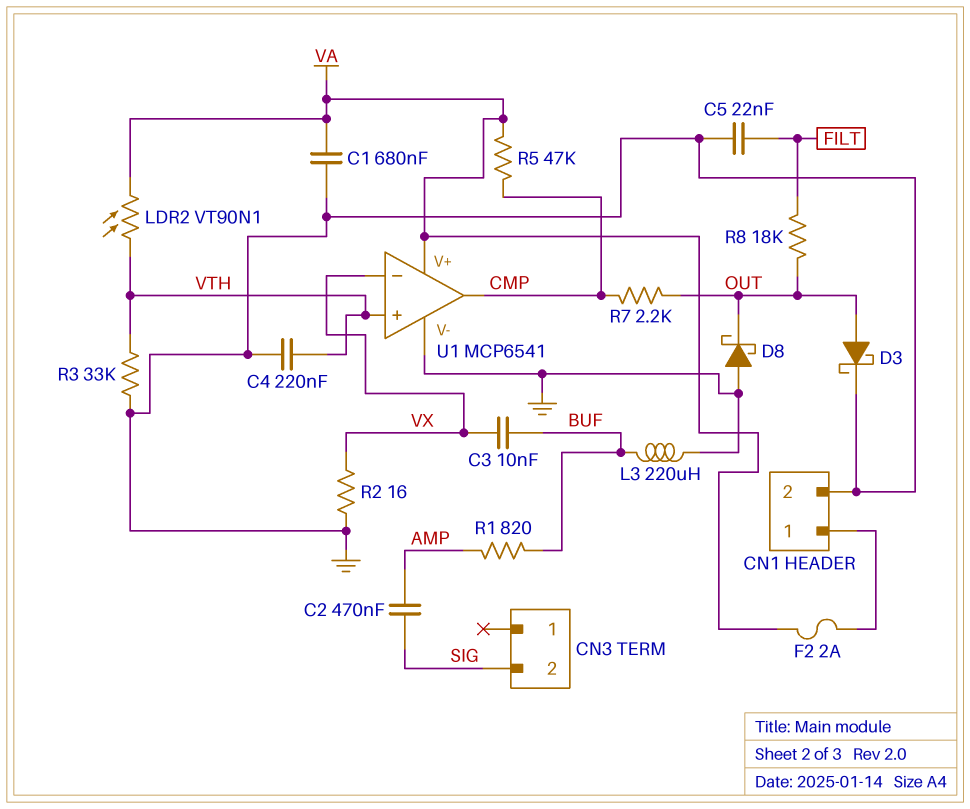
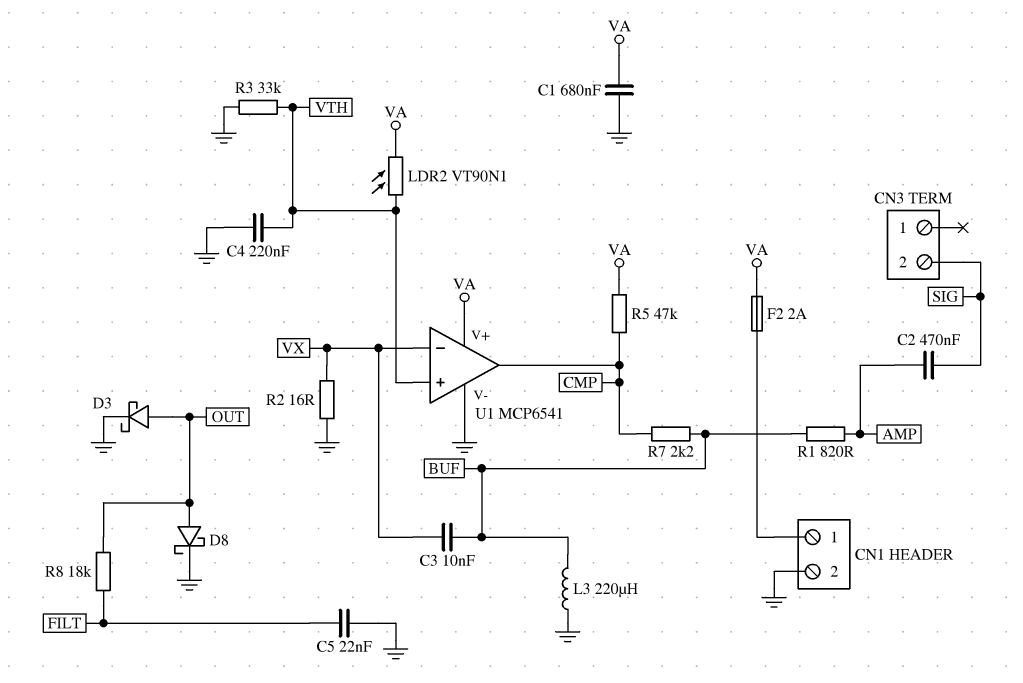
D8: schottky (A GND, K OUT) -> schottky (A OUT, K GND)
R7: 2.2k (CMP, OUT) -> 2.2k (BUF, CMP)

